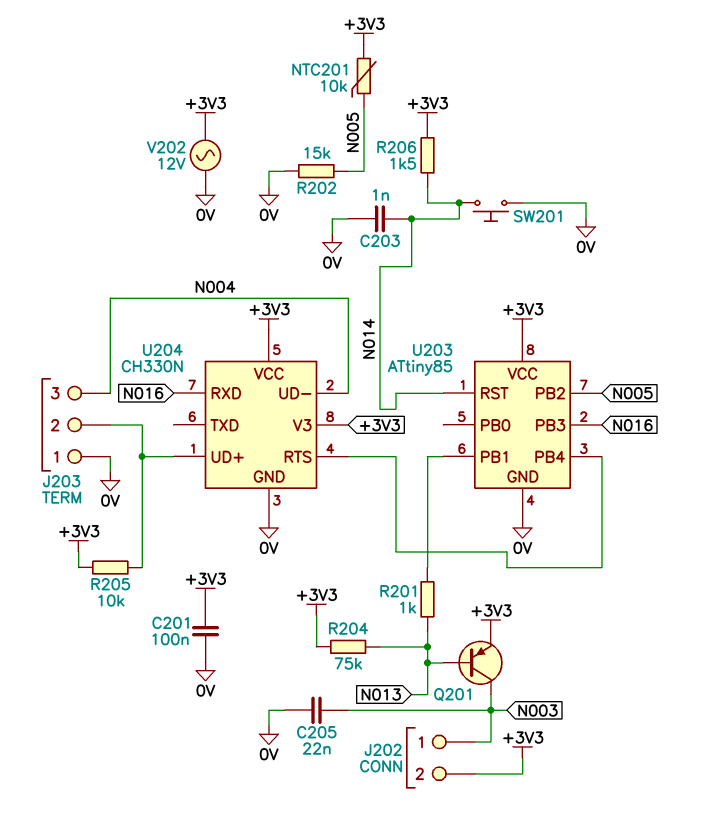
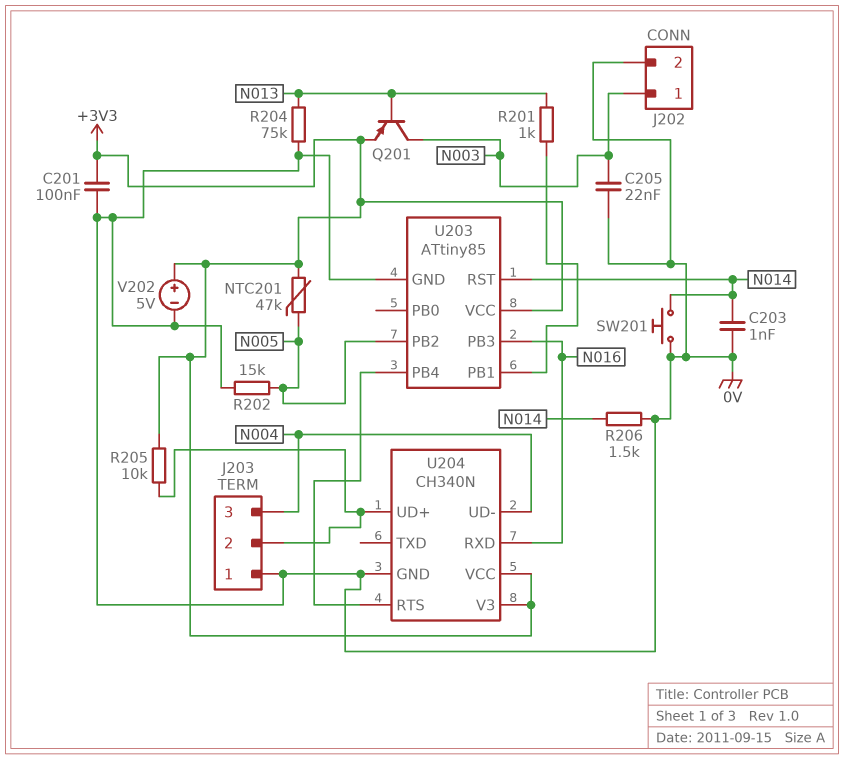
J202 pin 2: +3V3 -> 0V
NTC201: 10k (+3V3, N005) -> 47k (+3V3, N005)
R204: 75k (+3V3, N013) -> 75k (0V, N013)
R206: 1.5k (+3V3, N014) -> 1.5k (0V, N014)
U204: CH330N -> CH340N
V202: AC 12V (+3V3, 0V) -> 5V (plus +3V3, minus 0V)

